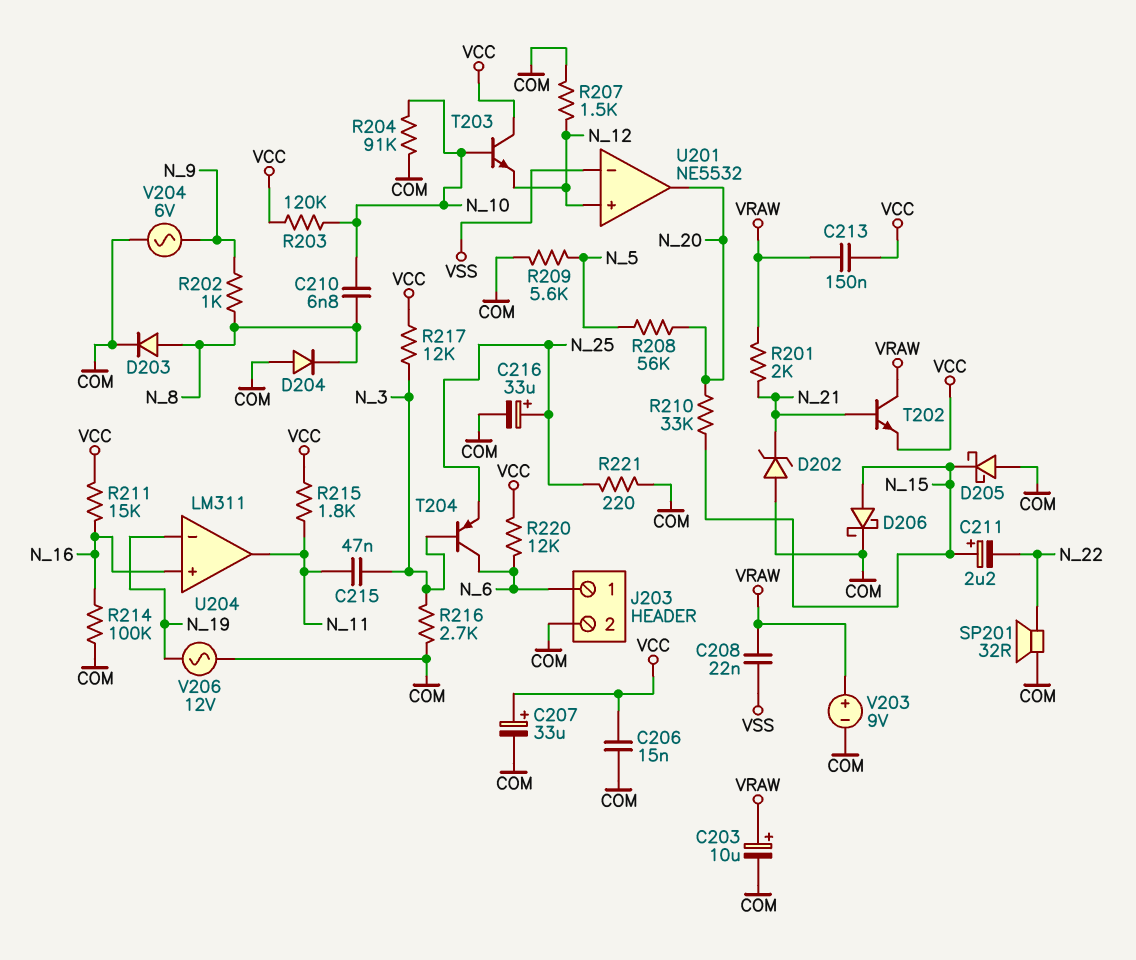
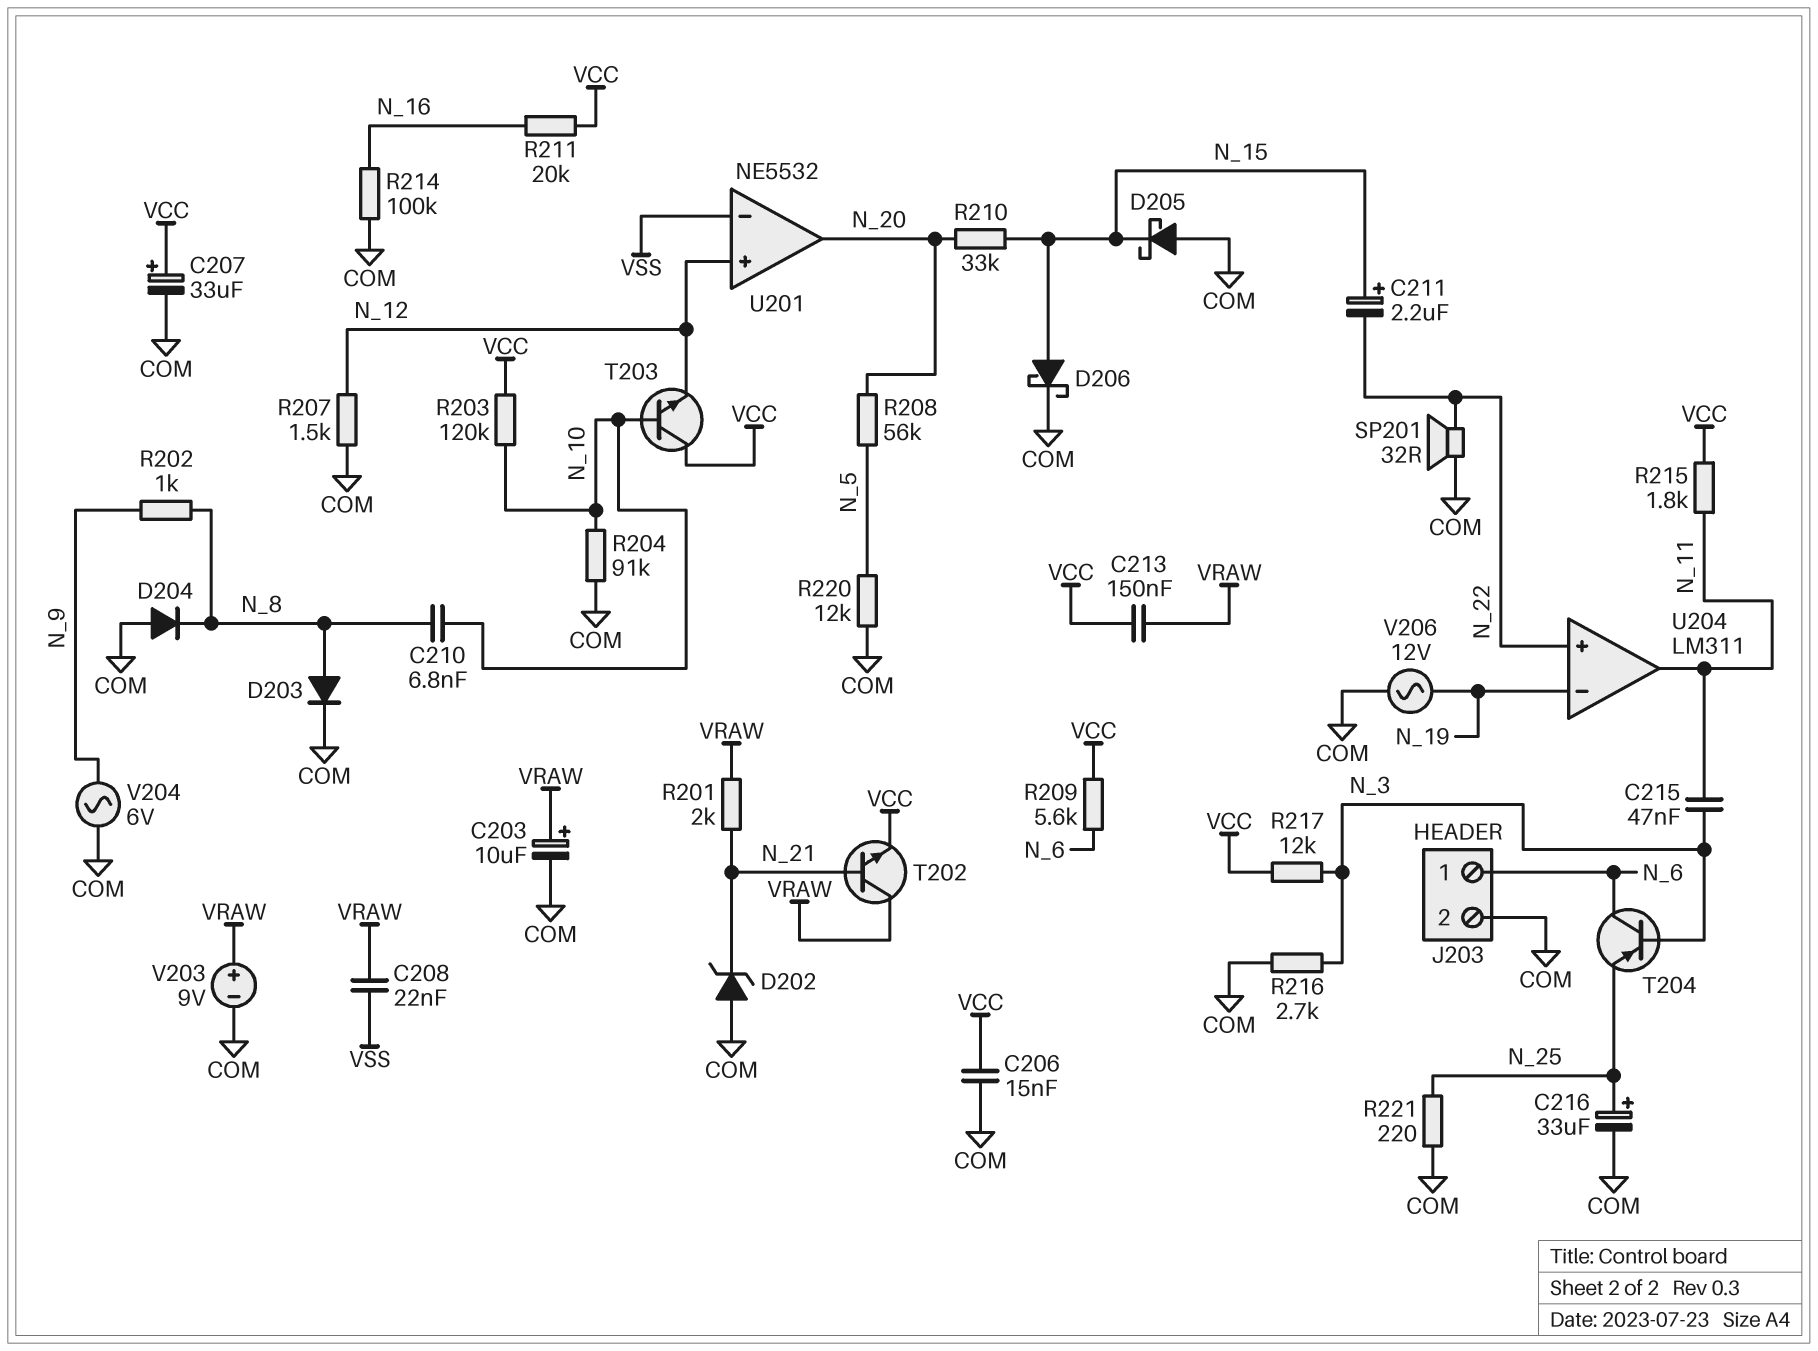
R209: 5.6k (COM, N_5) -> 5.6k (N_6, VCC)
R211: 15k (N_16, VCC) -> 20k (N_16, VCC)
R220: 12k (N_6, VCC) -> 12k (COM, N_5)
U204 pin in+: N_16 -> N_22

